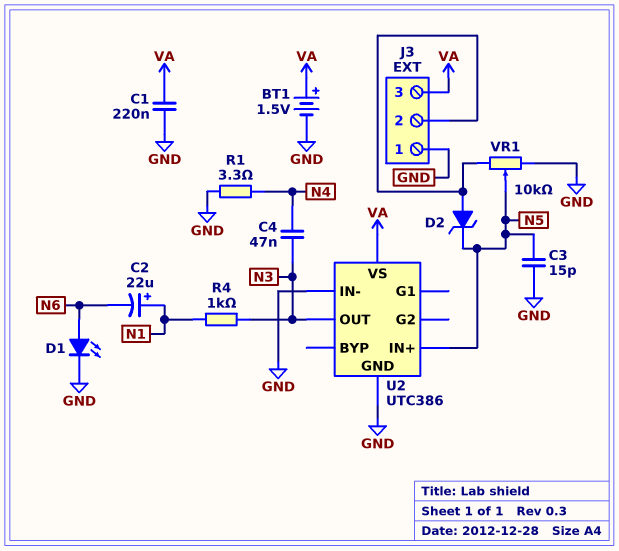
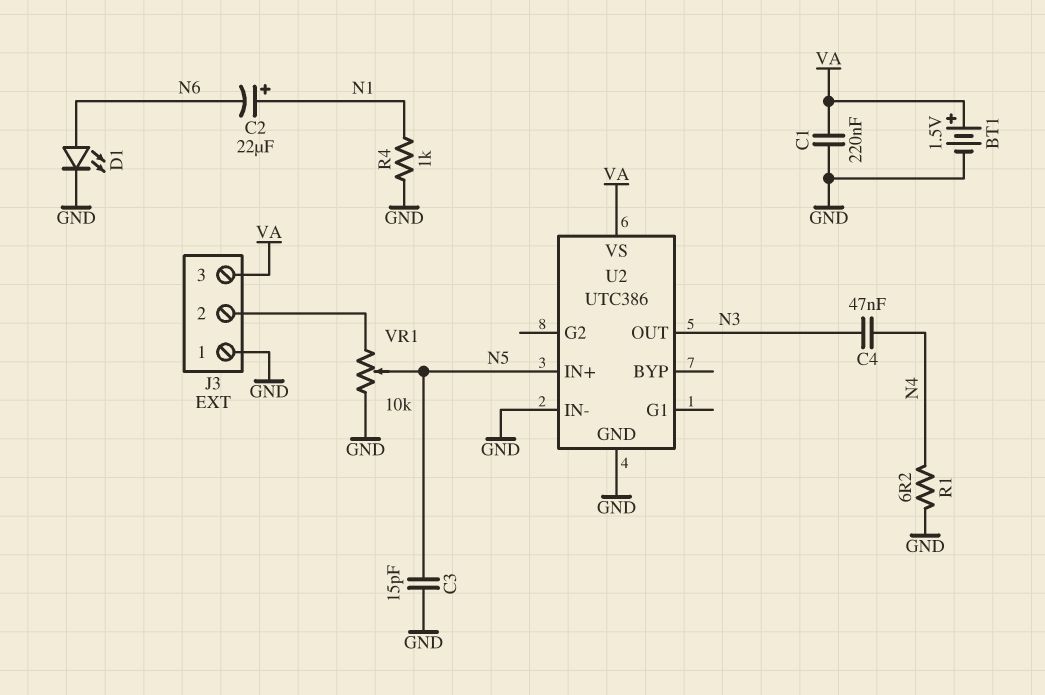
D2: zener (A J3/2, K N5) -> none
R1: 3.3 (GND, N4) -> 6.2 (GND, N4)
R4: 1k (N1, N3) -> 1k (GND, N1)

